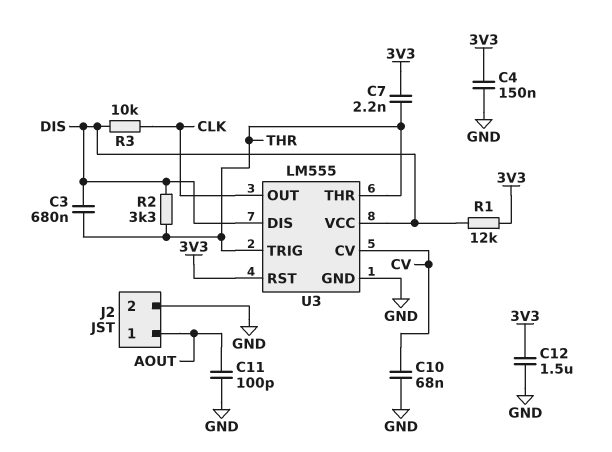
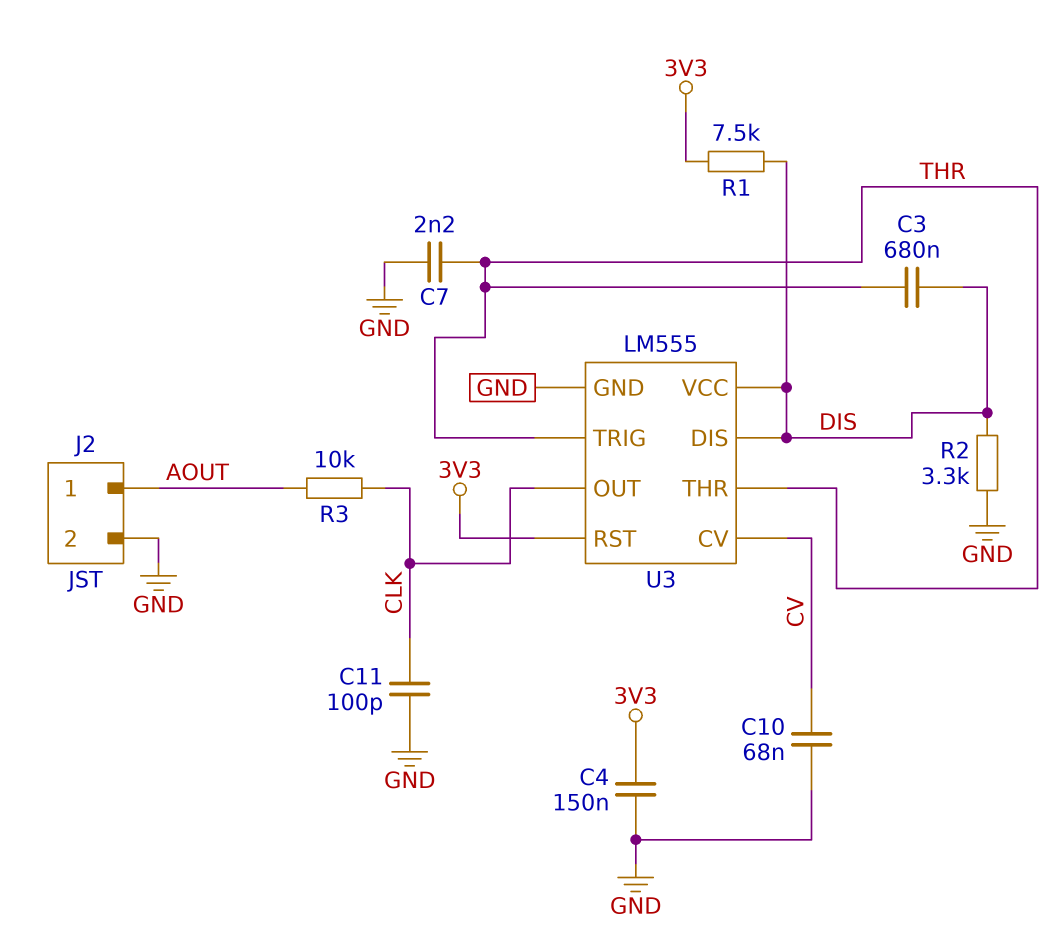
C7: 2.2nF (3V3, THR) -> 2.2nF (GND, THR)
C11: 100pF (AOUT, GND) -> 100pF (CLK, GND)
C12: 1.5uF (3V3, GND) -> none
R1: 12k (3V3, DIS) -> 7.5k (3V3, DIS)
R2: 3.3k (DIS, THR) -> 3.3k (DIS, GND)
R3: 10k (CLK, DIS) -> 10k (AOUT, CLK)

